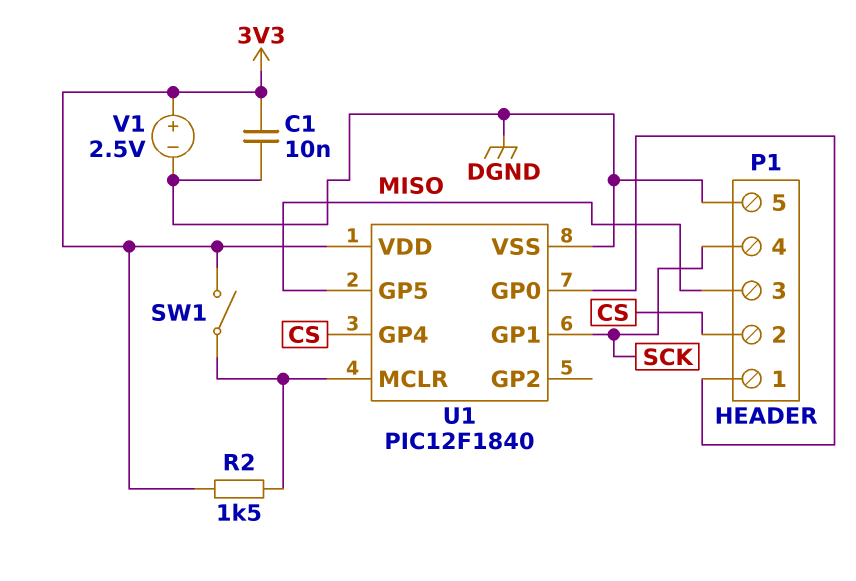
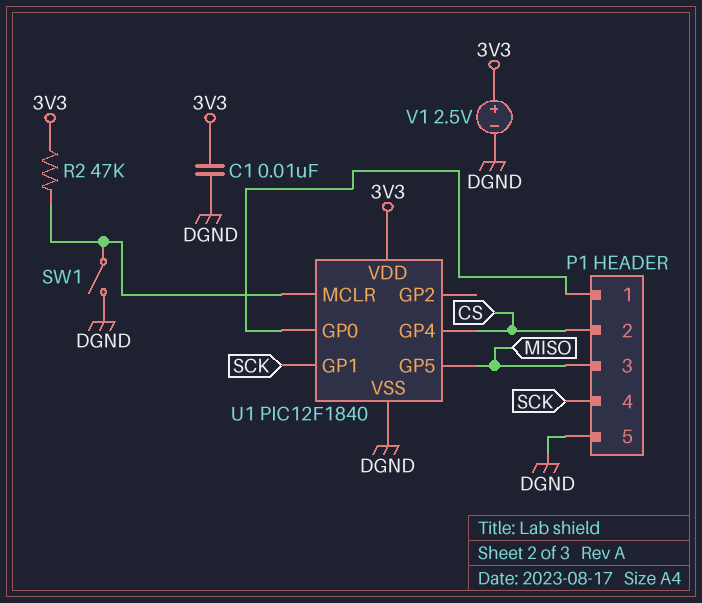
R2: 1.5k (3V3, U1/MCLR) -> 47k (3V3, U1/MCLR)
SW1: switch (3V3, U1/MCLR) -> switch (DGND, U1/MCLR)

